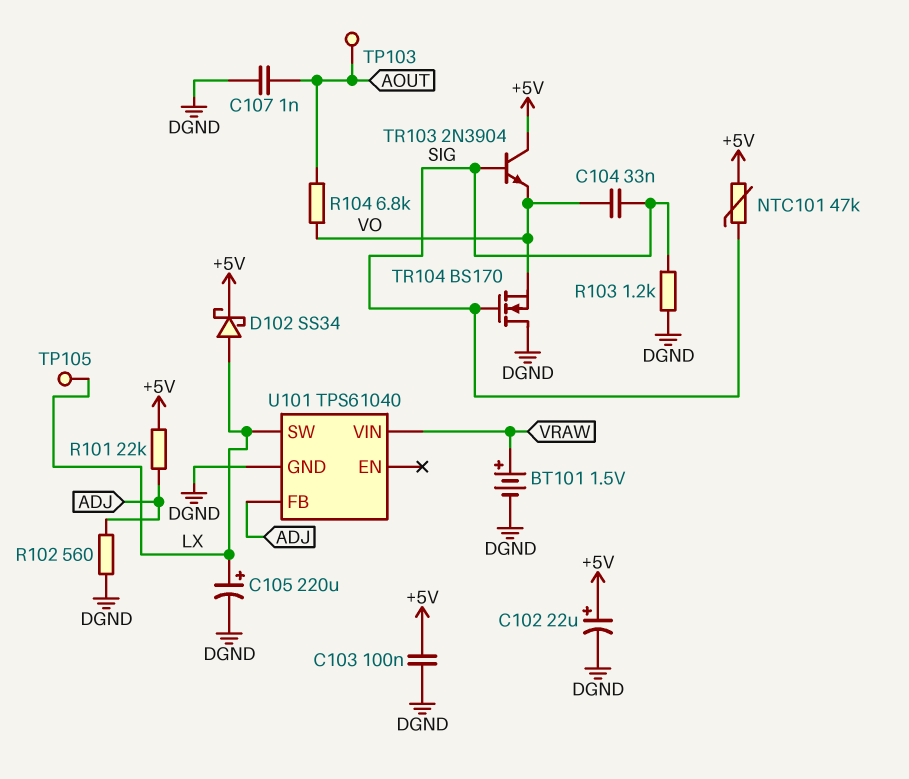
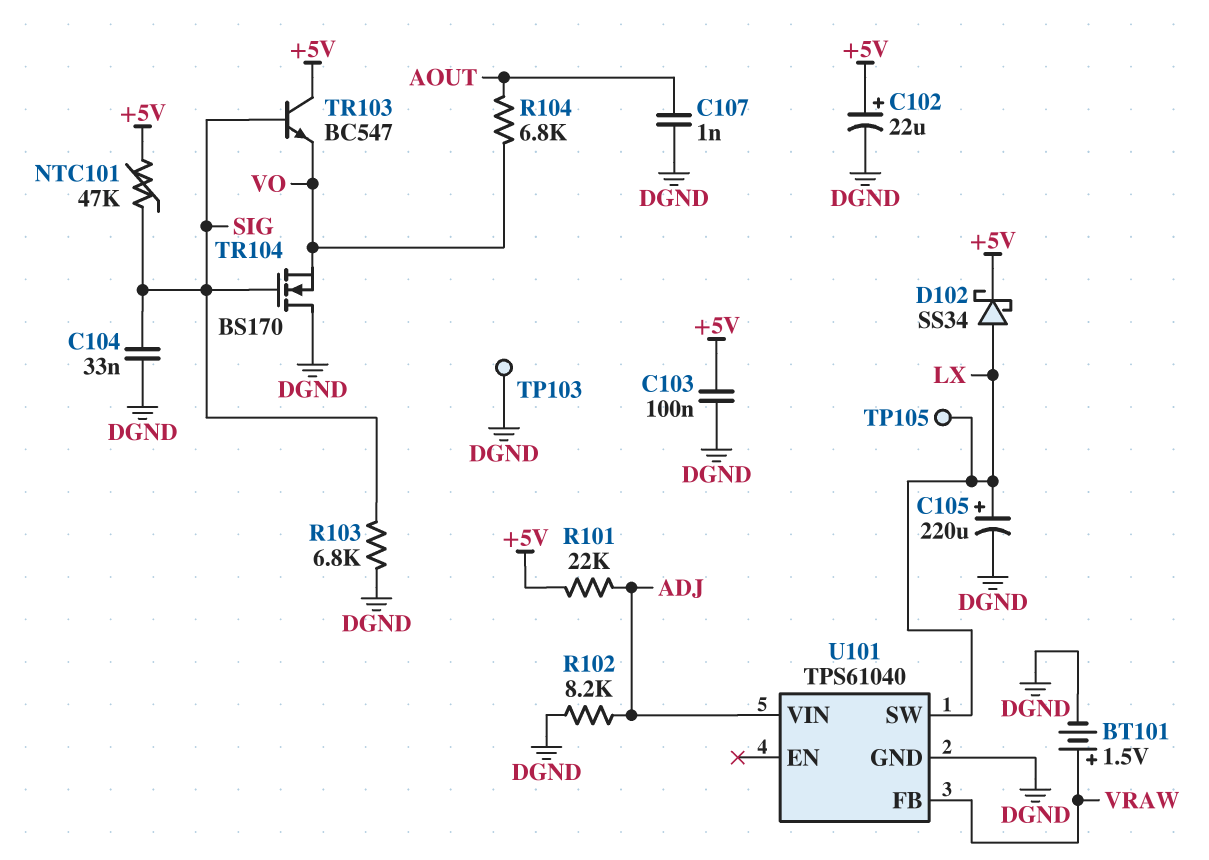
C104: 33nF (SIG, VO) -> 33nF (DGND, SIG)
R102: 560 (ADJ, DGND) -> 8.2k (ADJ, DGND)
R103: 1.2k (DGND, SIG) -> 6.8k (DGND, SIG)
TP103: test point (AOUT) -> test point (DGND)
TR103: NPN 2N3904 (B SIG, C +5V, E VO) -> NPN BC547 (B SIG, C +5V, E VO)
U101 pin FB: ADJ -> VRAW
U101 pin VIN: VRAW -> ADJ

